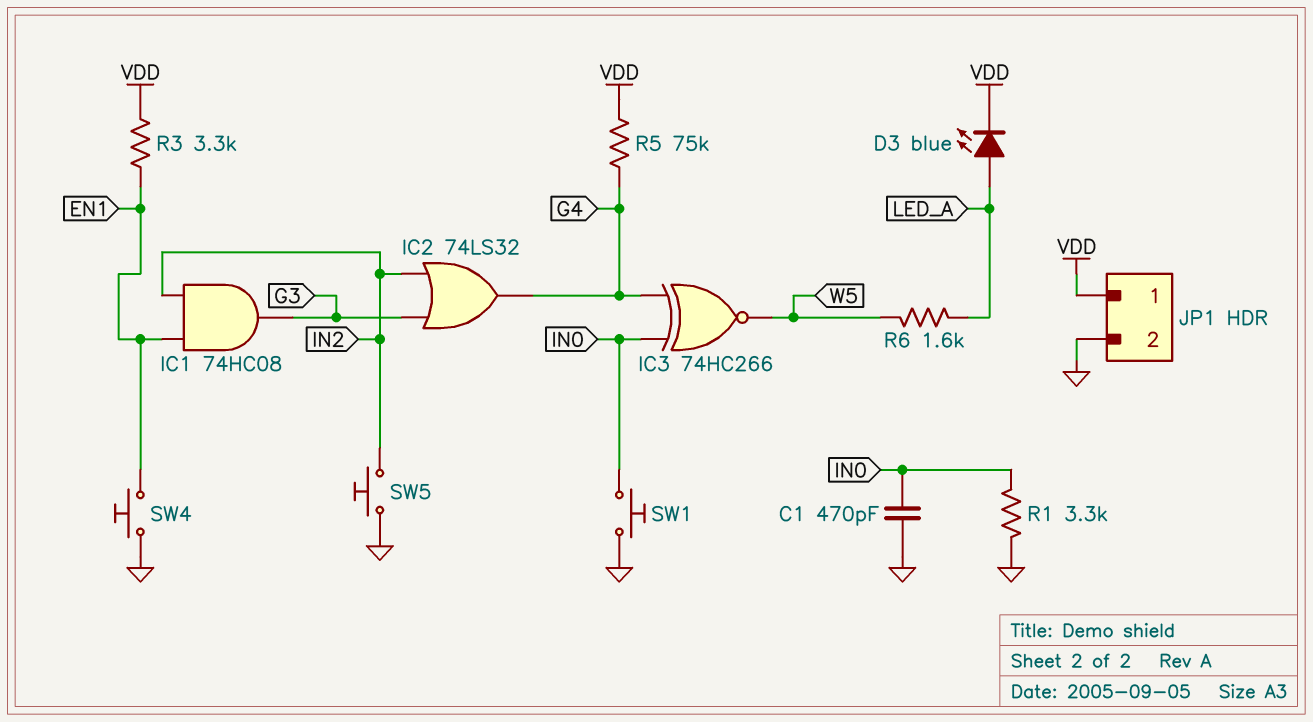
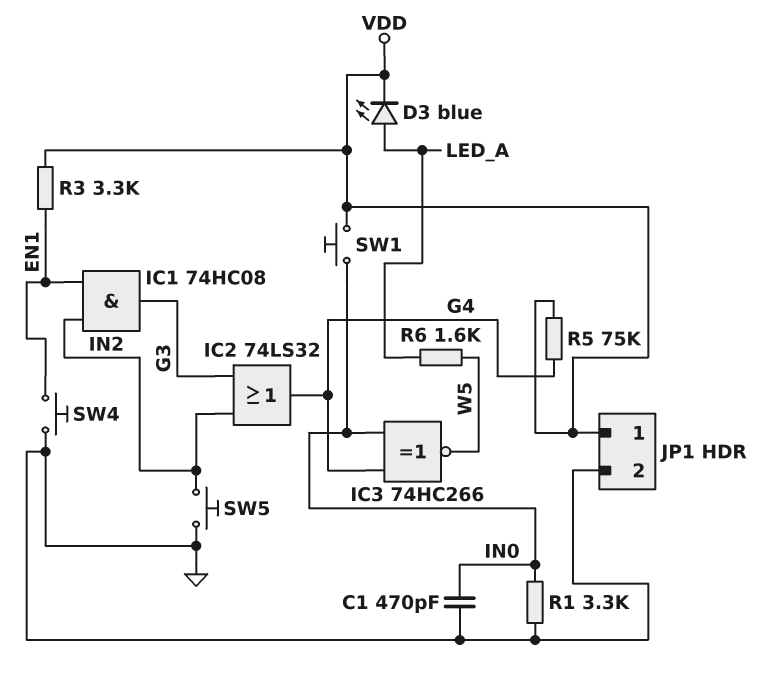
SW1: button (GND, IN0) -> button (IN0, VDD)

